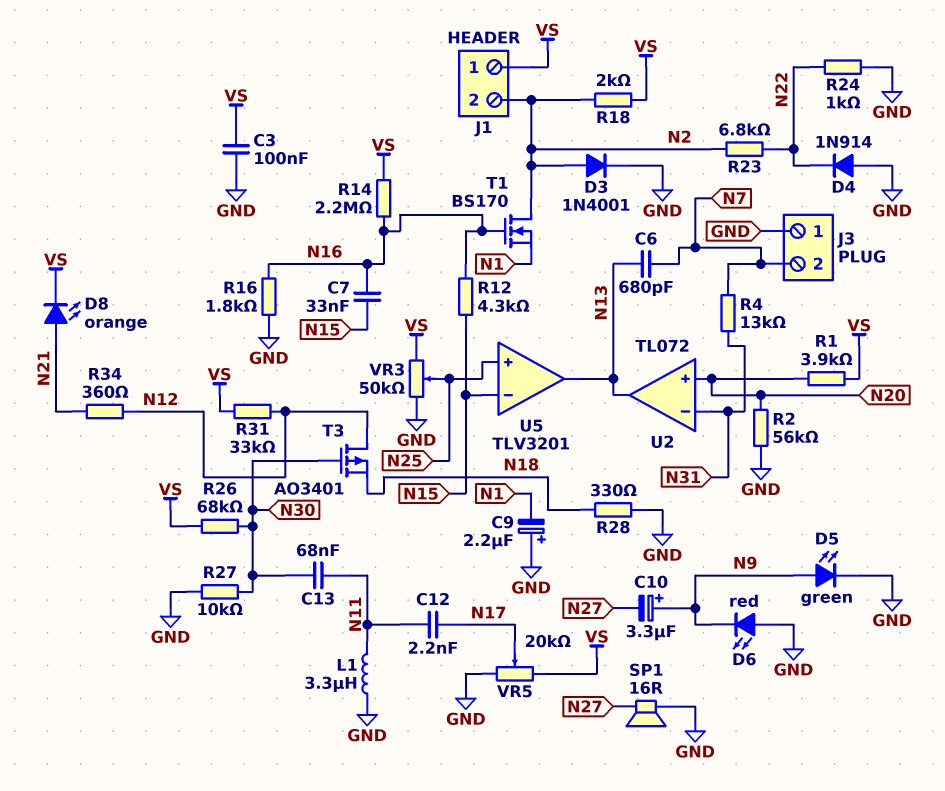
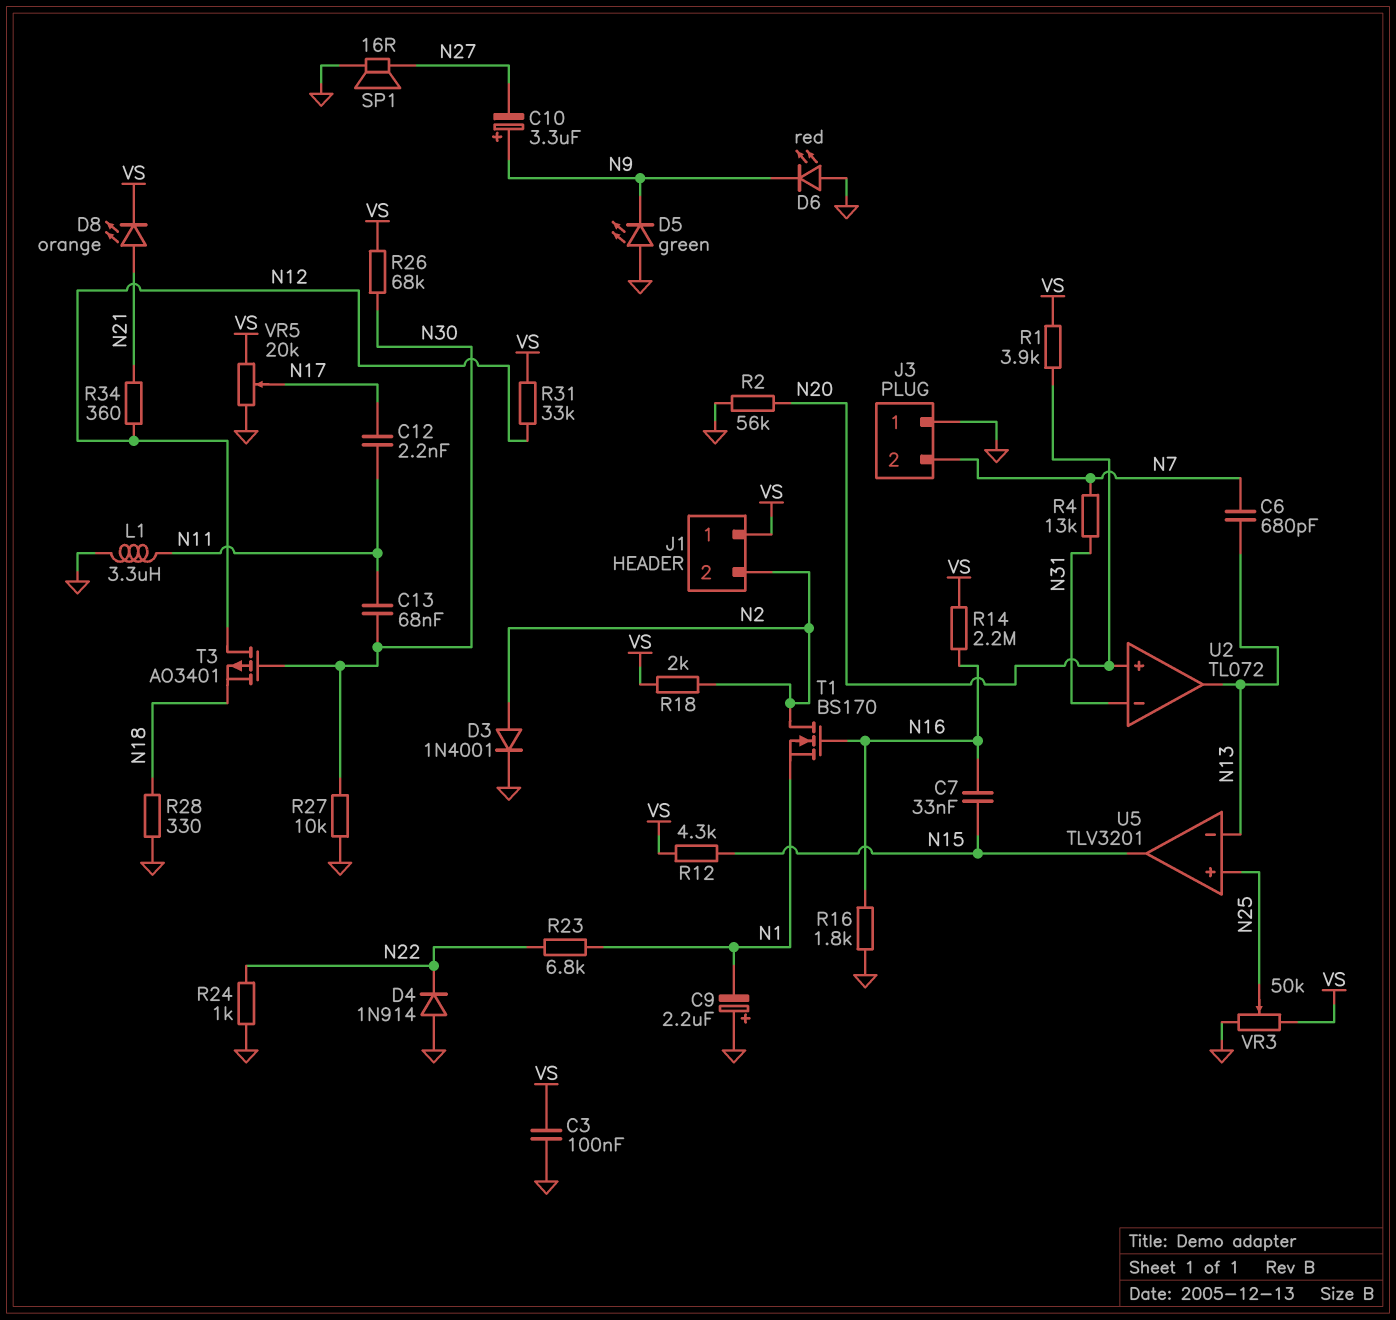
D5: LED green (A N9, K GND) -> LED green (A GND, K N9)
R12: 4.3k (N15, N16) -> 4.3k (N15, VS)
R23: 6.8k (N2, N22) -> 6.8k (N1, N22)
U5 pin in-: N15 -> N13
U5 pin out: N13 -> N15

